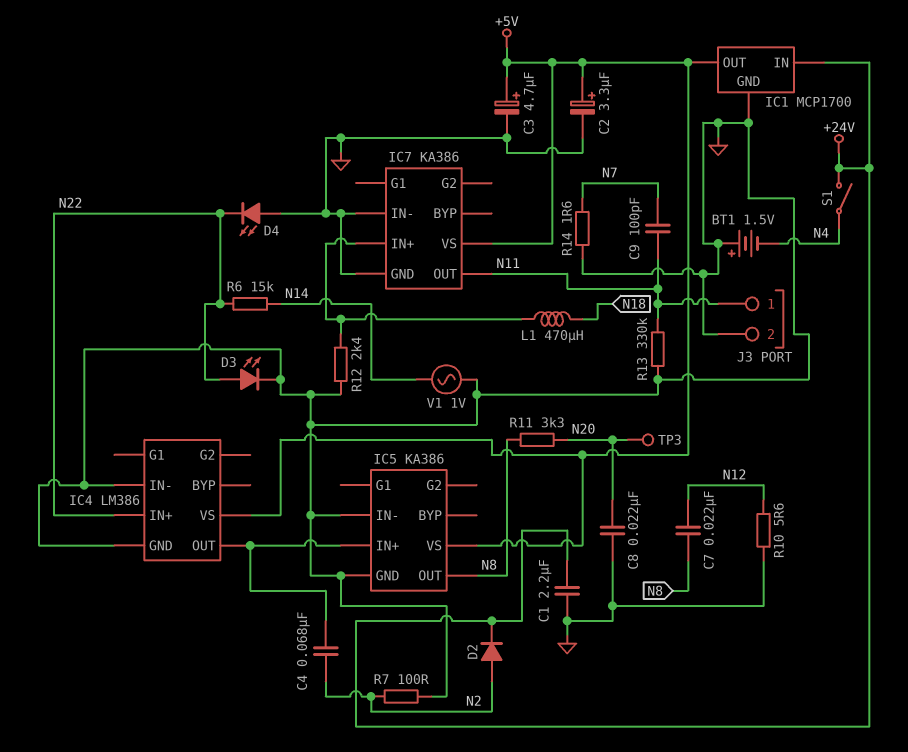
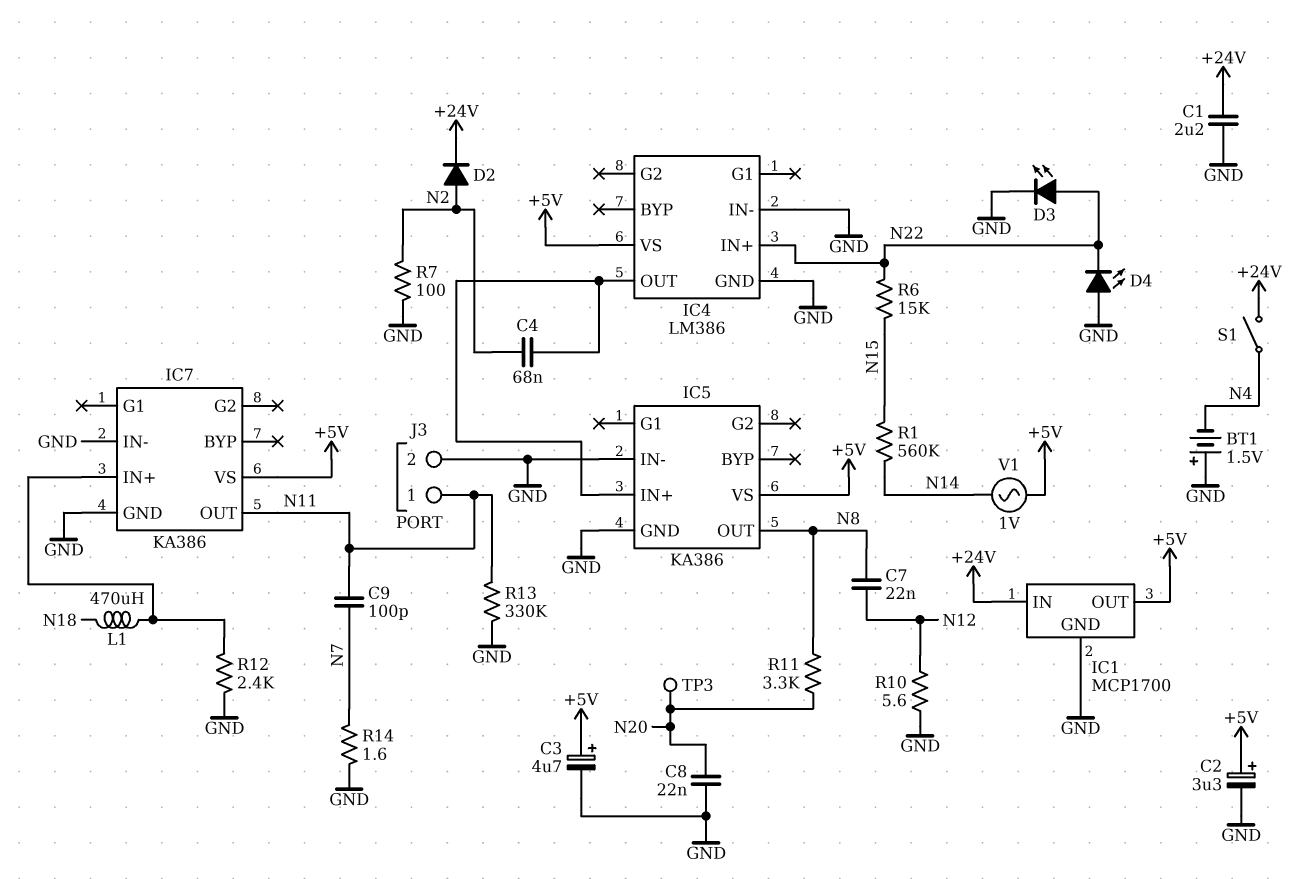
R1: none -> 560k (N14, N15)
R6: 15k (N14, N22) -> 15k (N15, N22)
V1: AC 1V (GND, N14) -> AC 1V (+5V, N14)

